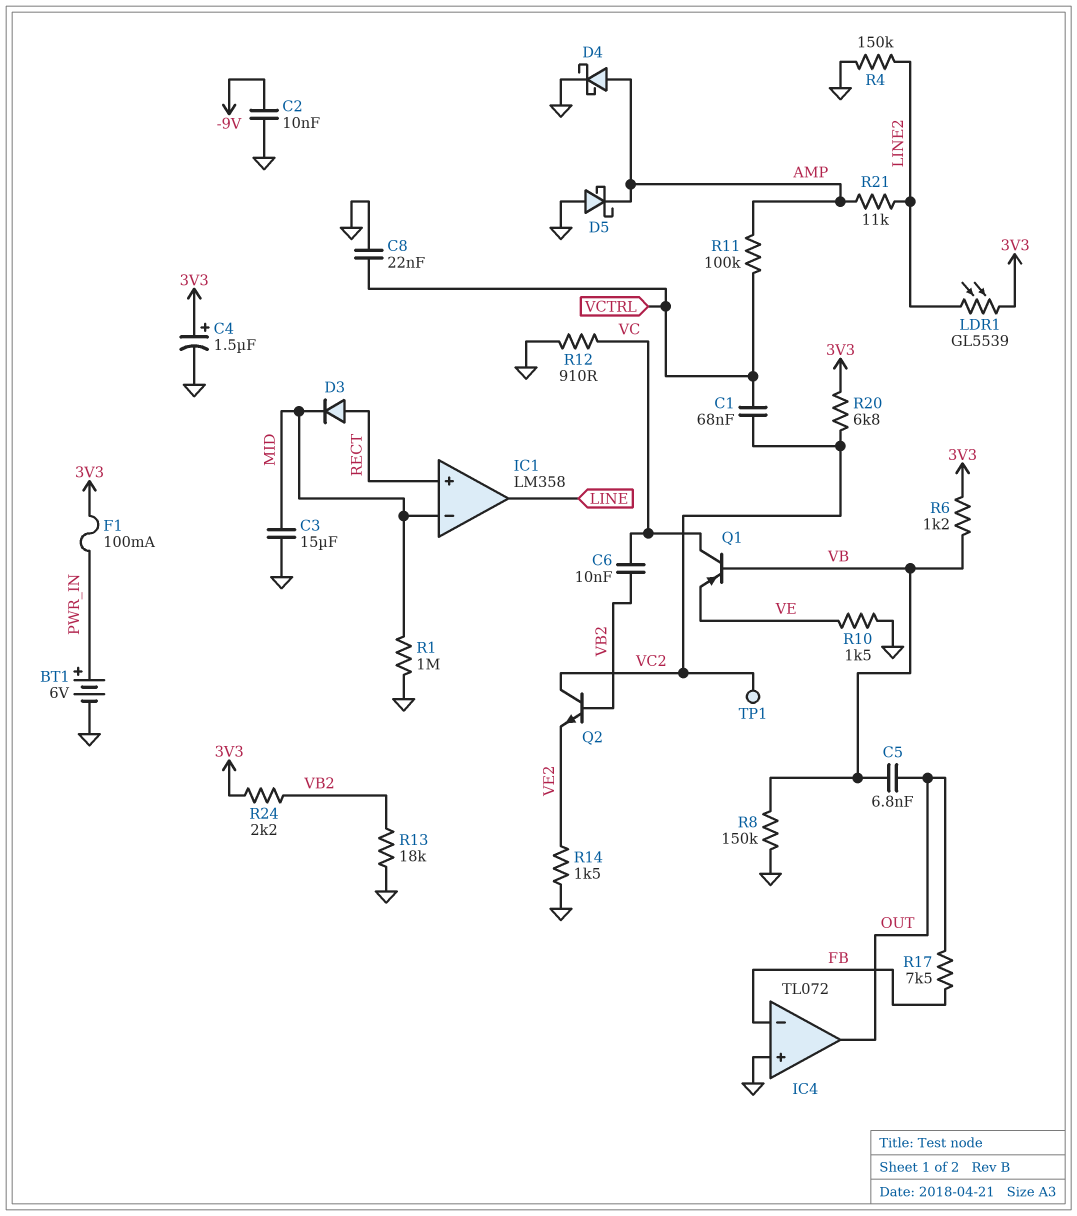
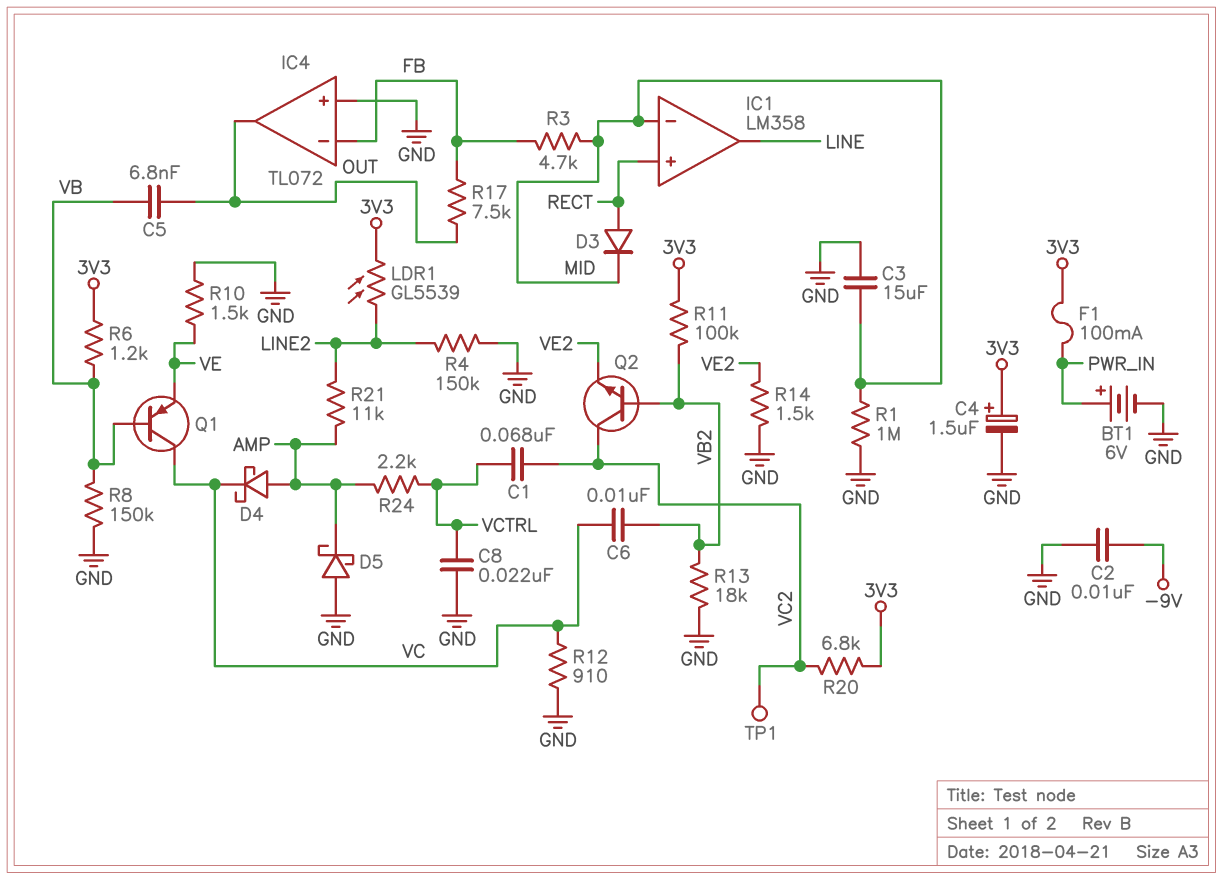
D4: schottky (A AMP, K GND) -> schottky (A AMP, K VC)
R3: none -> 4.7k (FB, MID)
R11: 100k (AMP, VCTRL) -> 100k (3V3, VB2)
R24: 2.2k (3V3, VB2) -> 2.2k (AMP, VCTRL)

